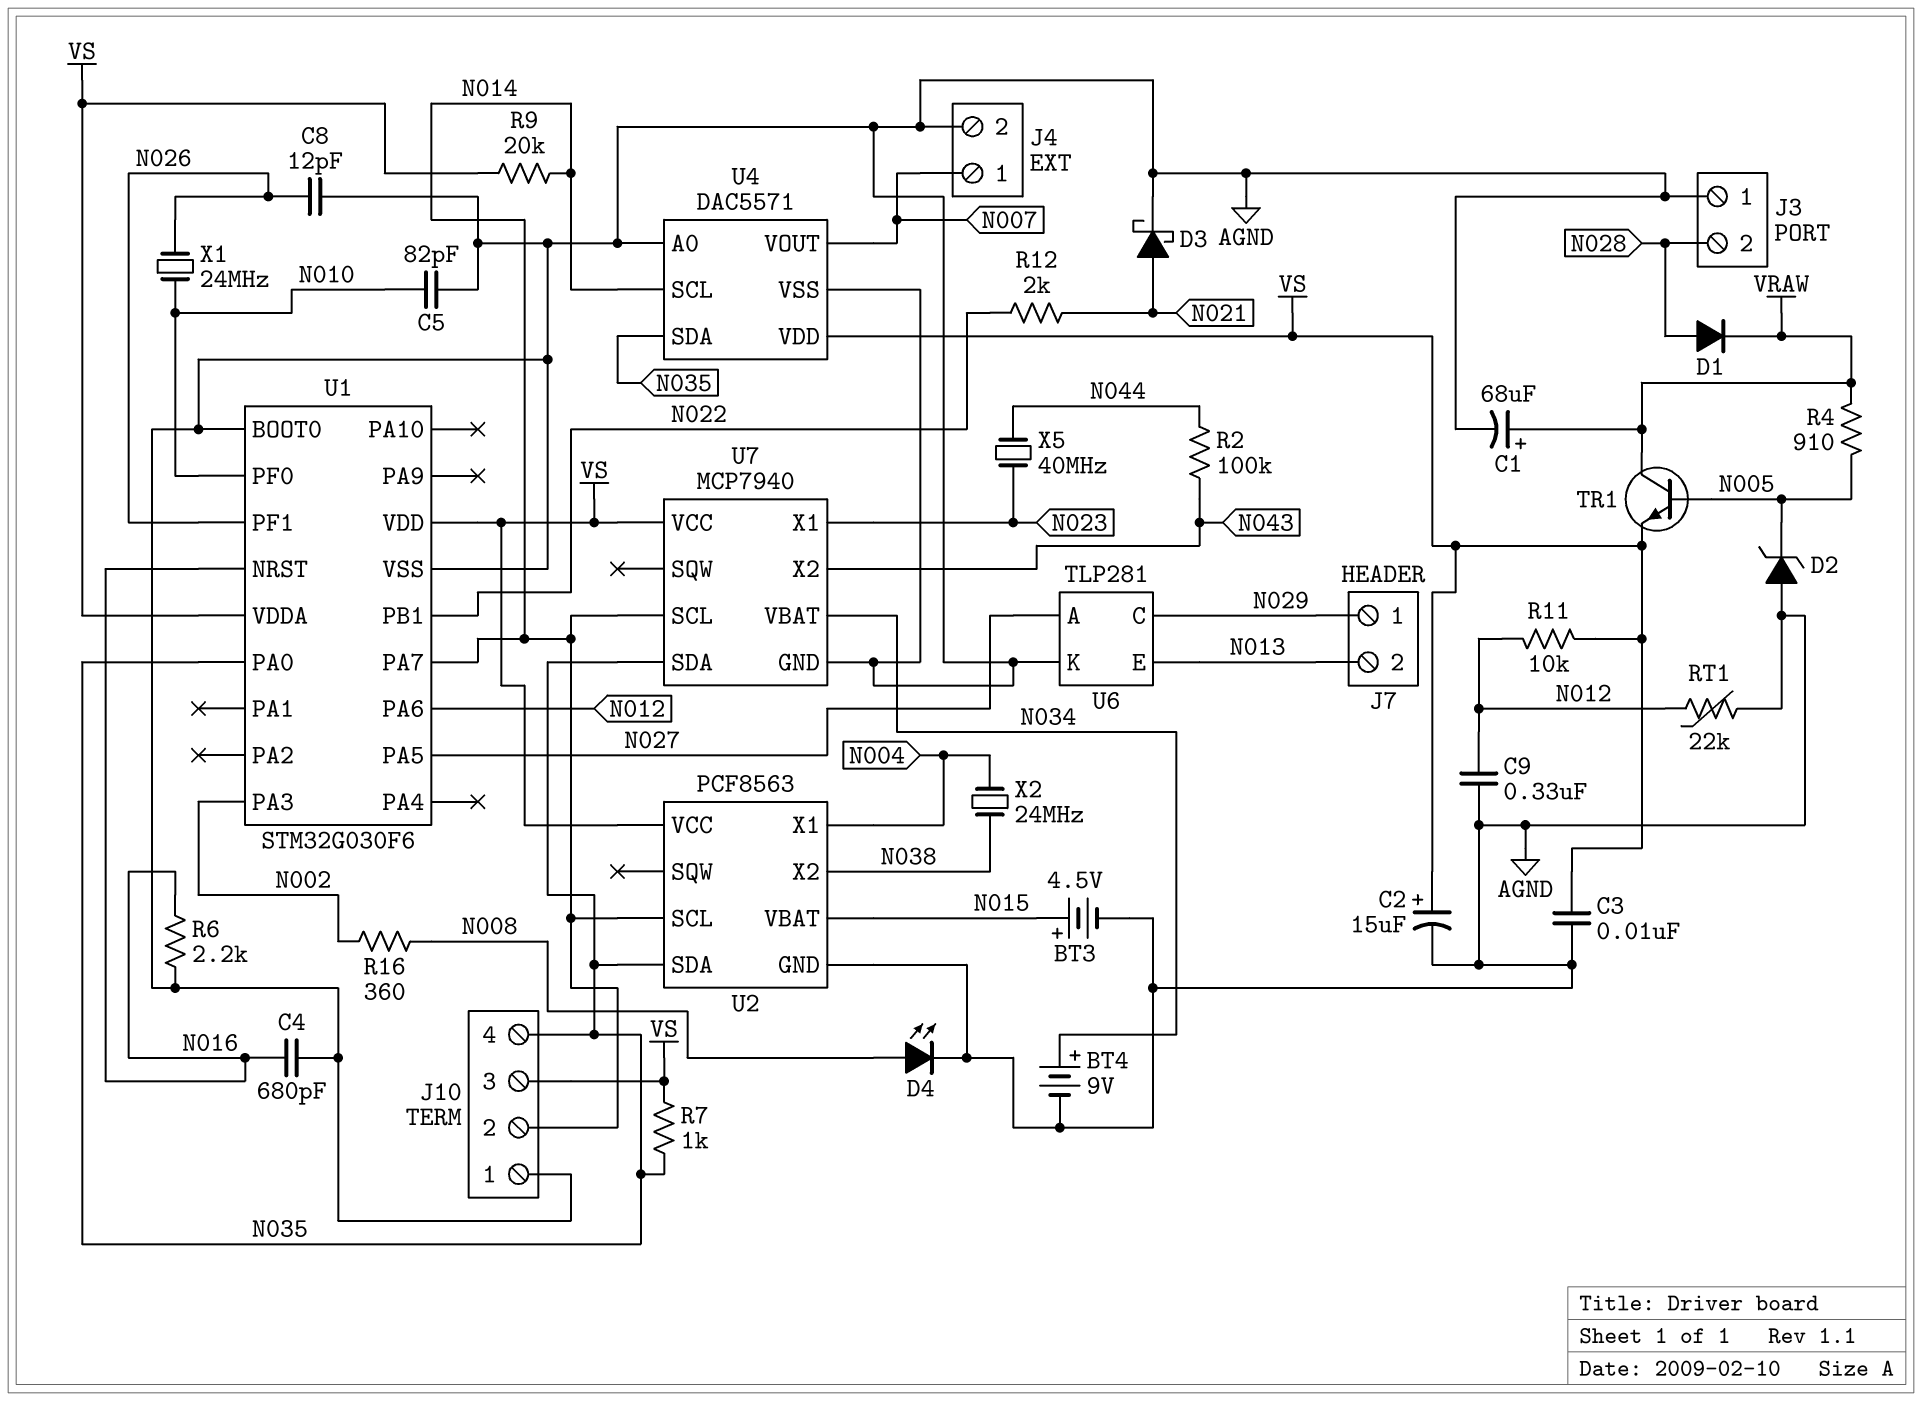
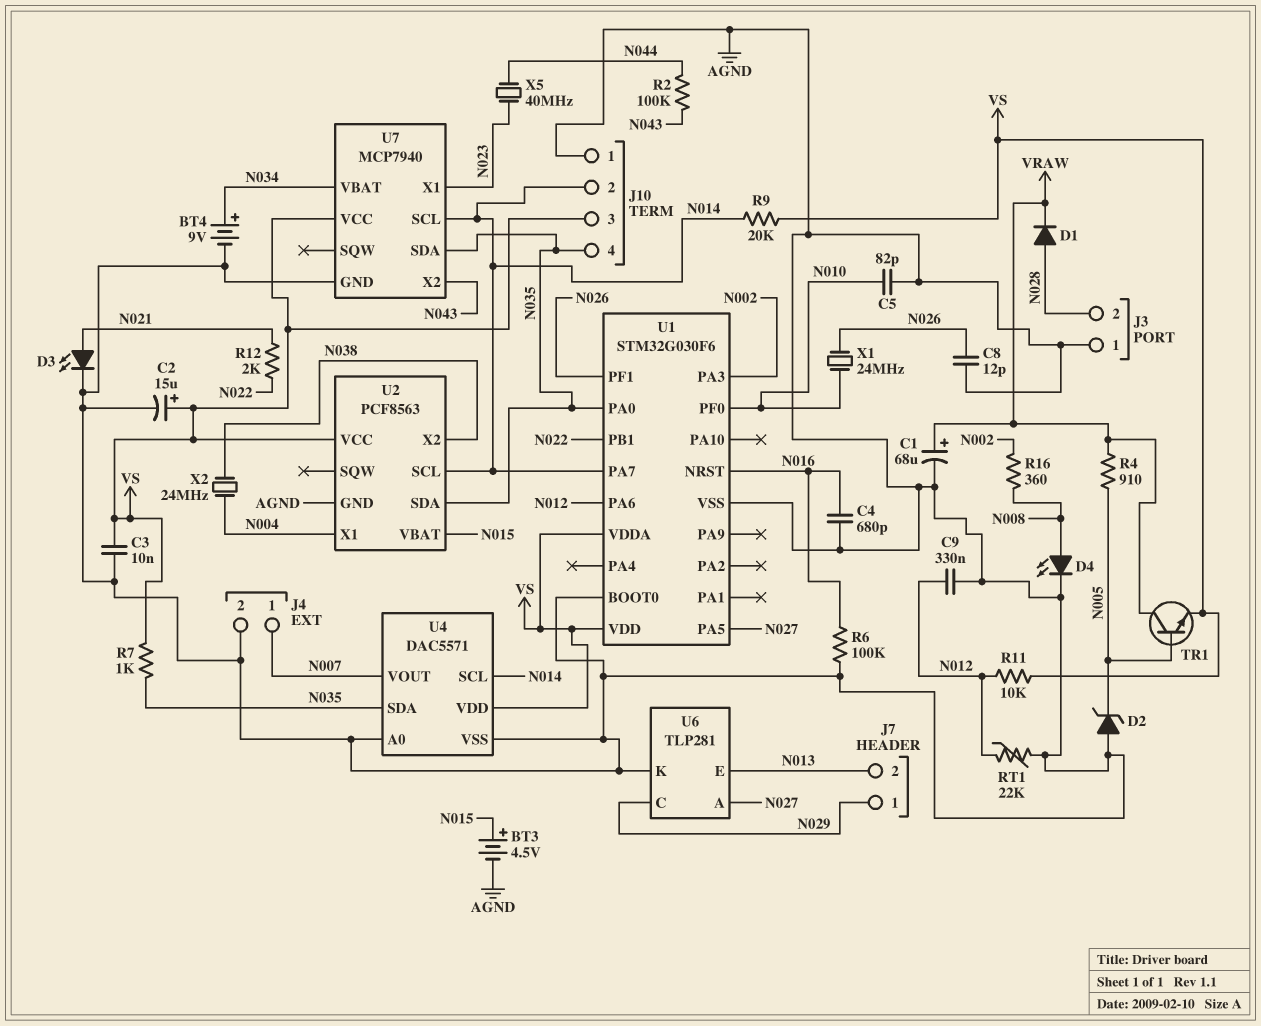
D3: schottky (A N021, K AGND) -> LED (A N021, K AGND)
R6: 2.2k (AGND, N016) -> 100k (AGND, N016)

